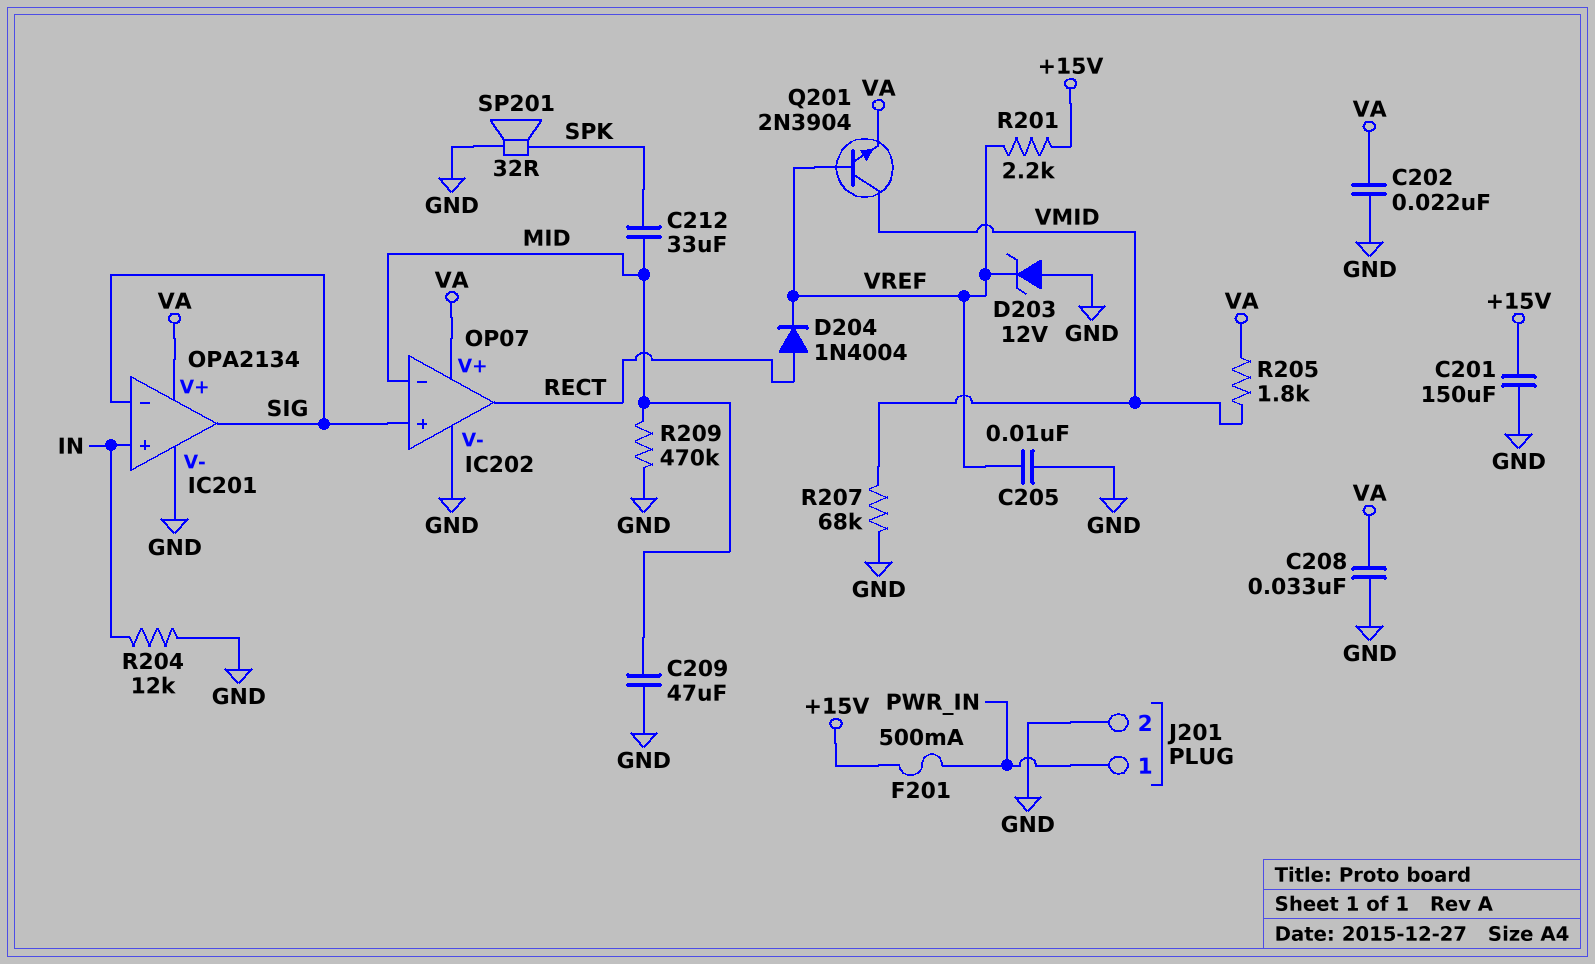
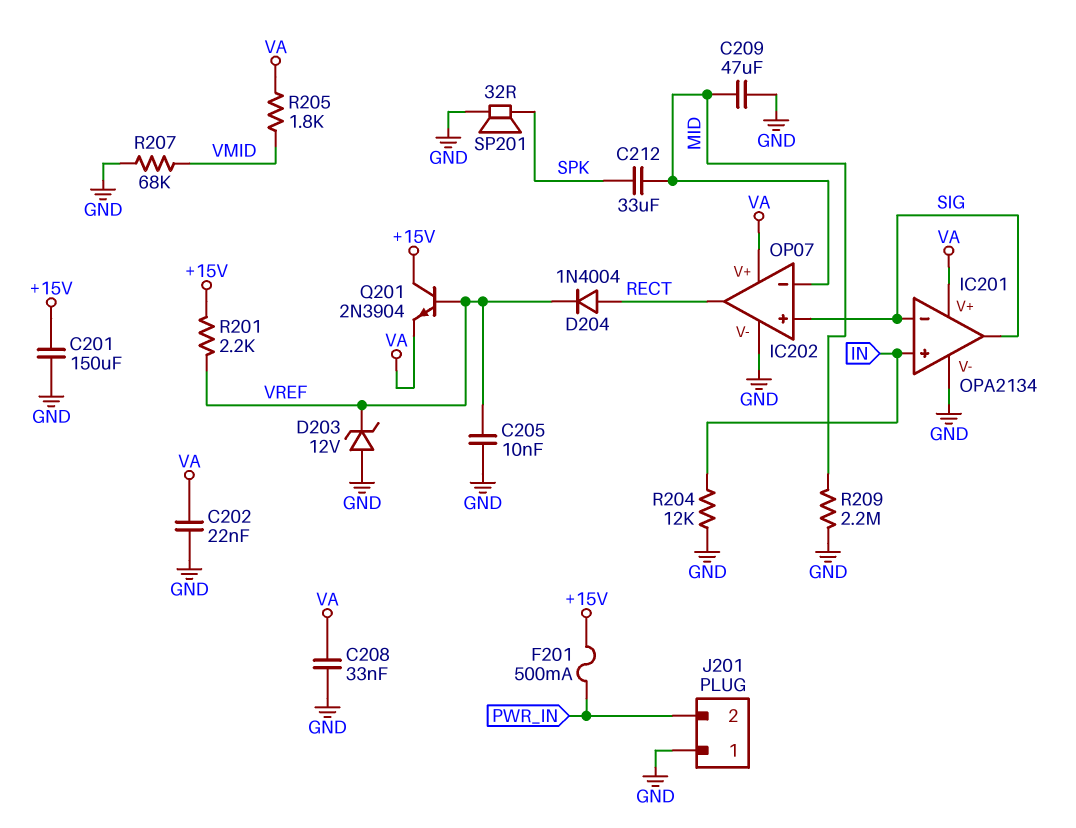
J201 pin 1: PWR_IN -> GND
J201 pin 2: GND -> PWR_IN
Q201: NPN 2N3904 (B VREF, C VMID, E VA) -> NPN 2N3904 (B VREF, C +15V, E VA)
R209: 470k (GND, MID) -> 2.2M (GND, MID)

